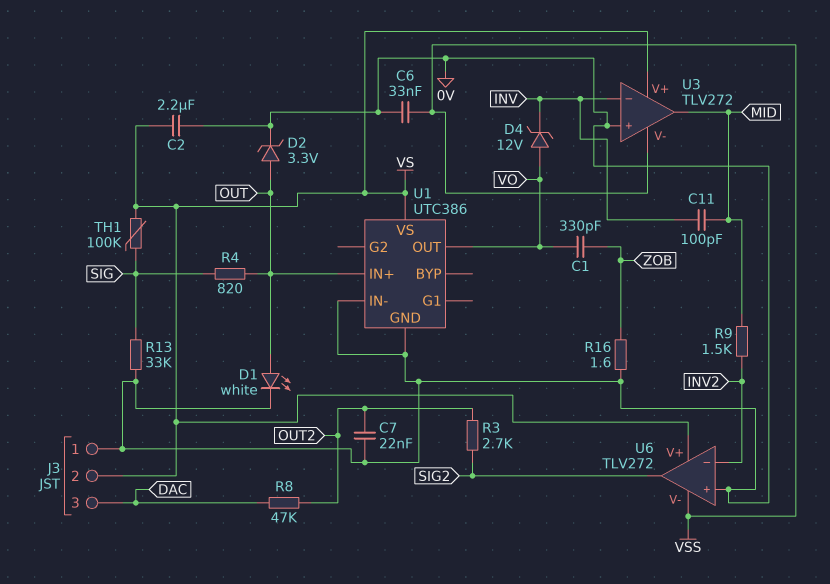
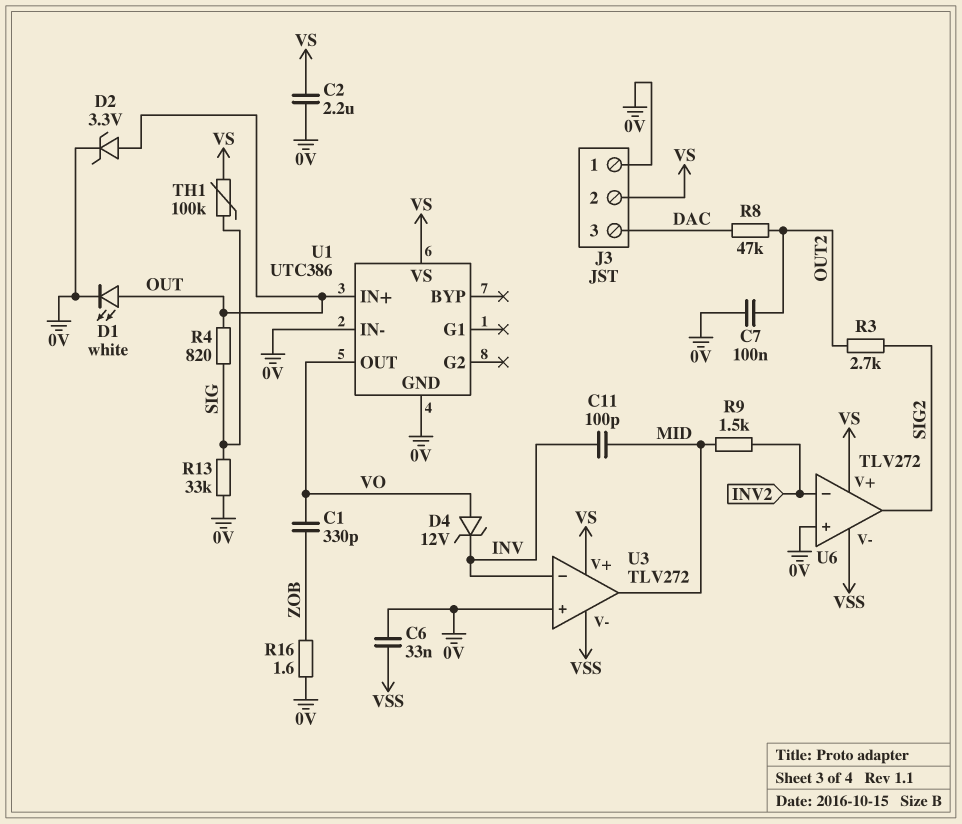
C7: 22nF (0V, OUT2) -> 100nF (0V, OUT2)

